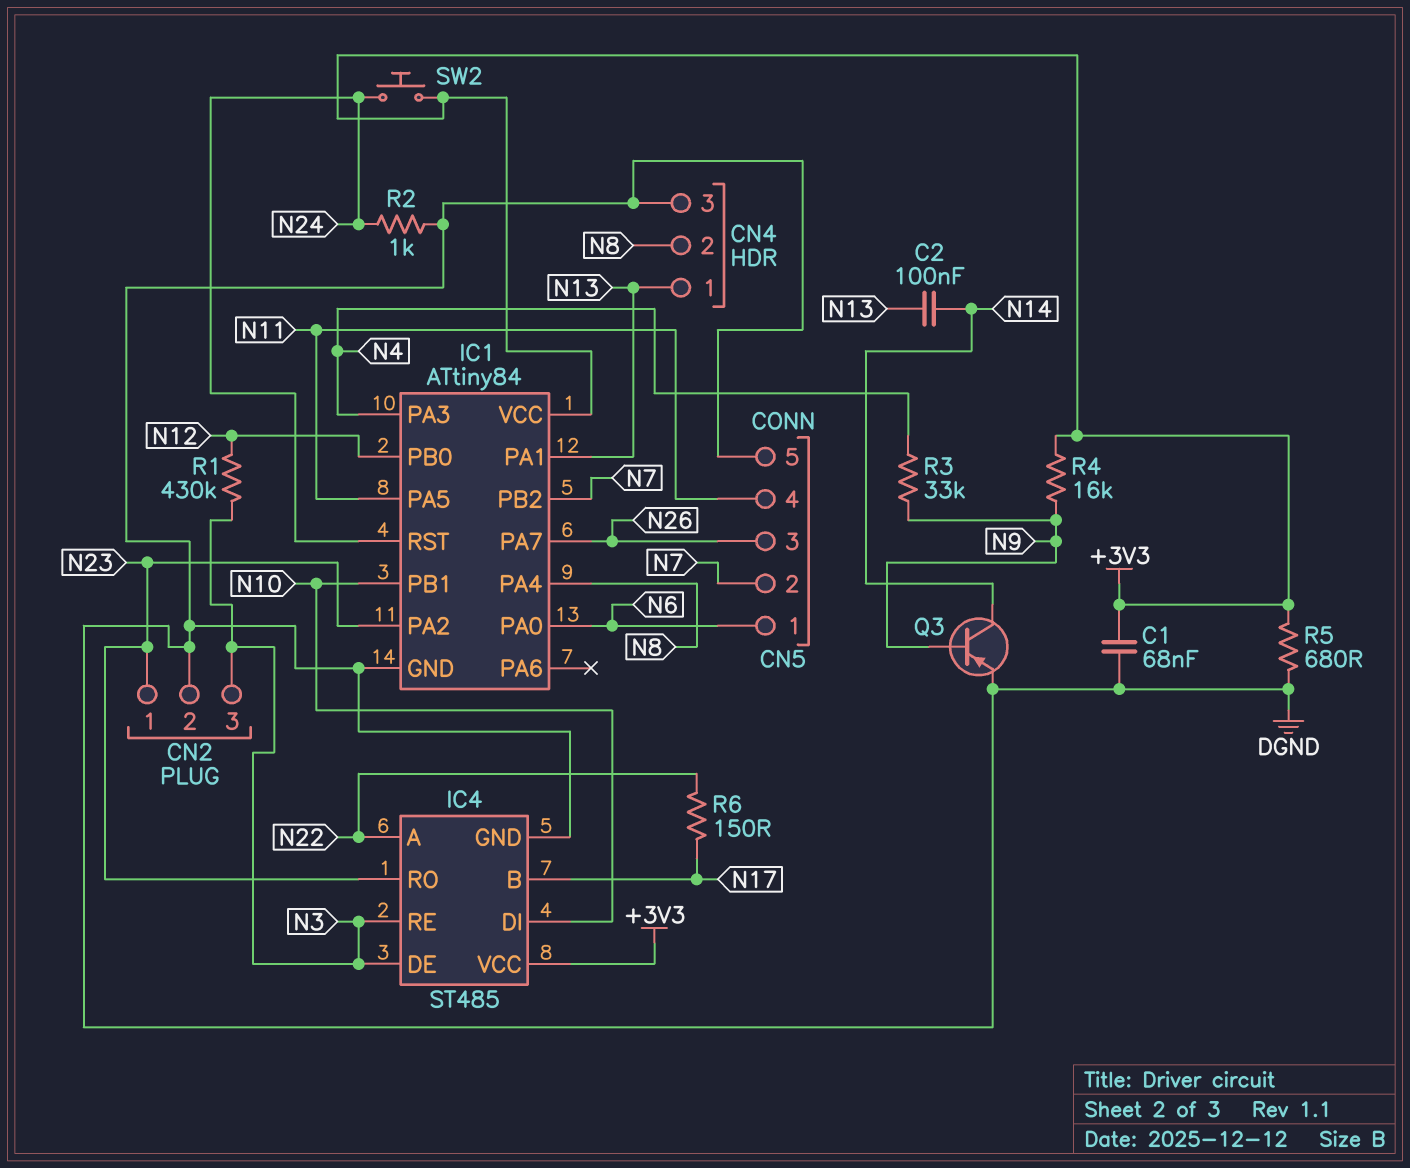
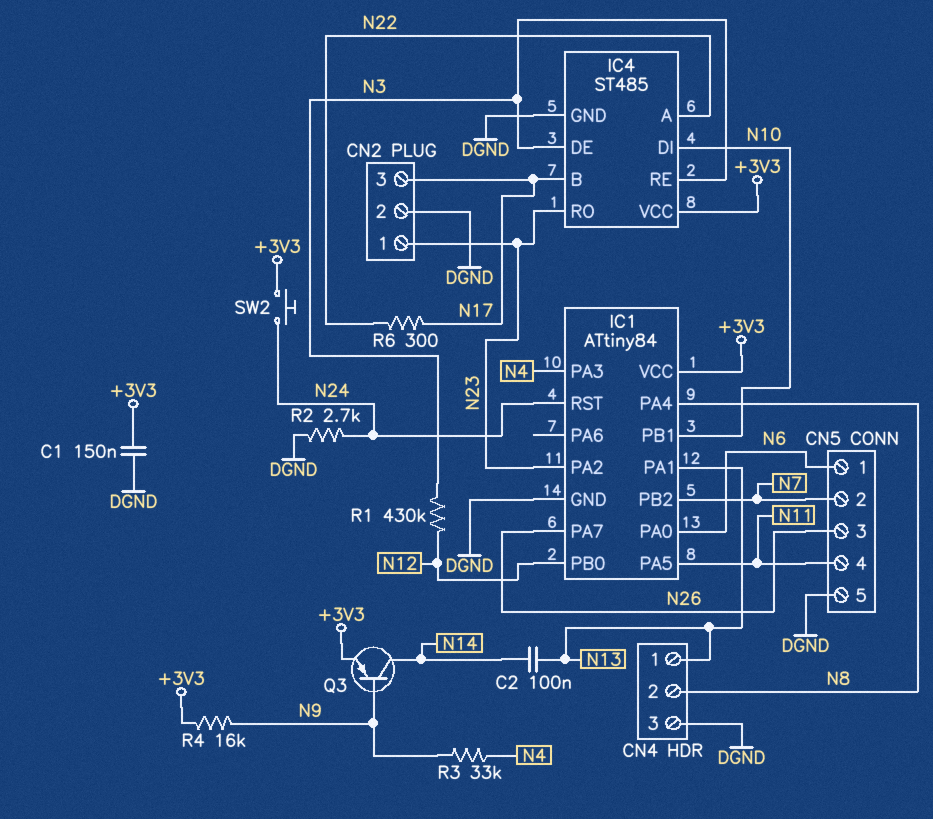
C1: 68nF (+3V3, DGND) -> 150nF (+3V3, DGND)
CN2 pin 3: N3 -> N17
Q3: PNP (B N9, C N14, E DGND) -> PNP (B N9, C N14, E +3V3)
R2: 1k (DGND, N24) -> 2.7k (DGND, N24)
R5: 680 (+3V3, DGND) -> none
R6: 150 (N17, N22) -> 300 (N17, N22)

